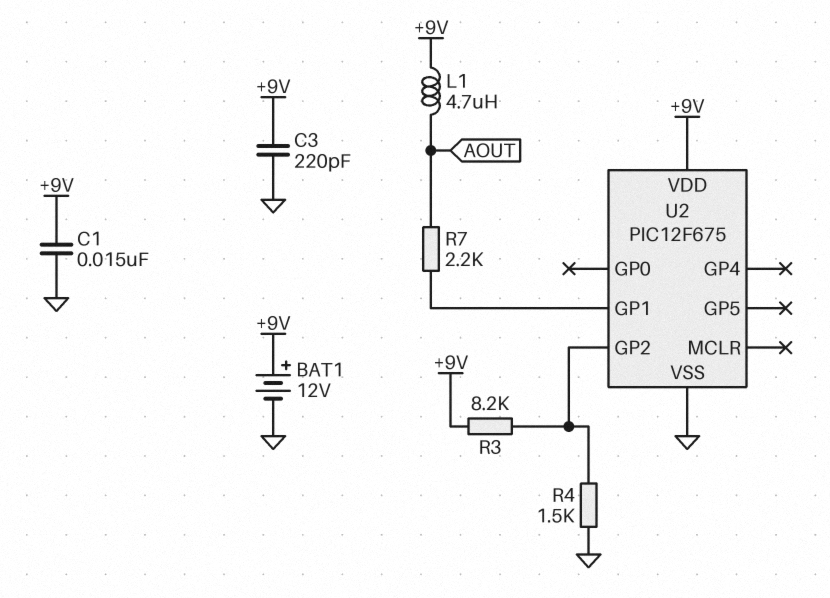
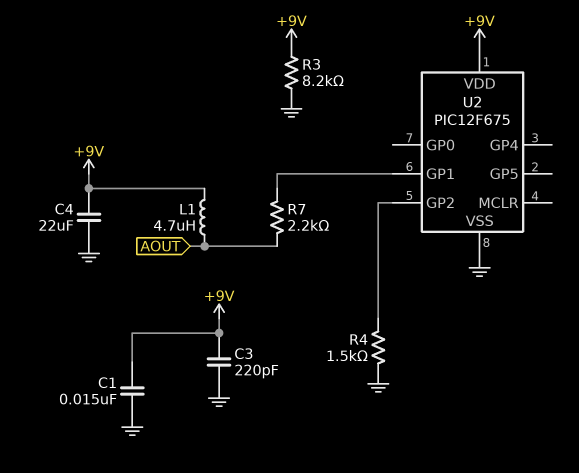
BAT1: 12V (plus +9V, minus GND) -> none
C4: none -> 22uF (+9V, GND)
R3: 8.2k (+9V, U2/GP2) -> 8.2k (+9V, GND)

